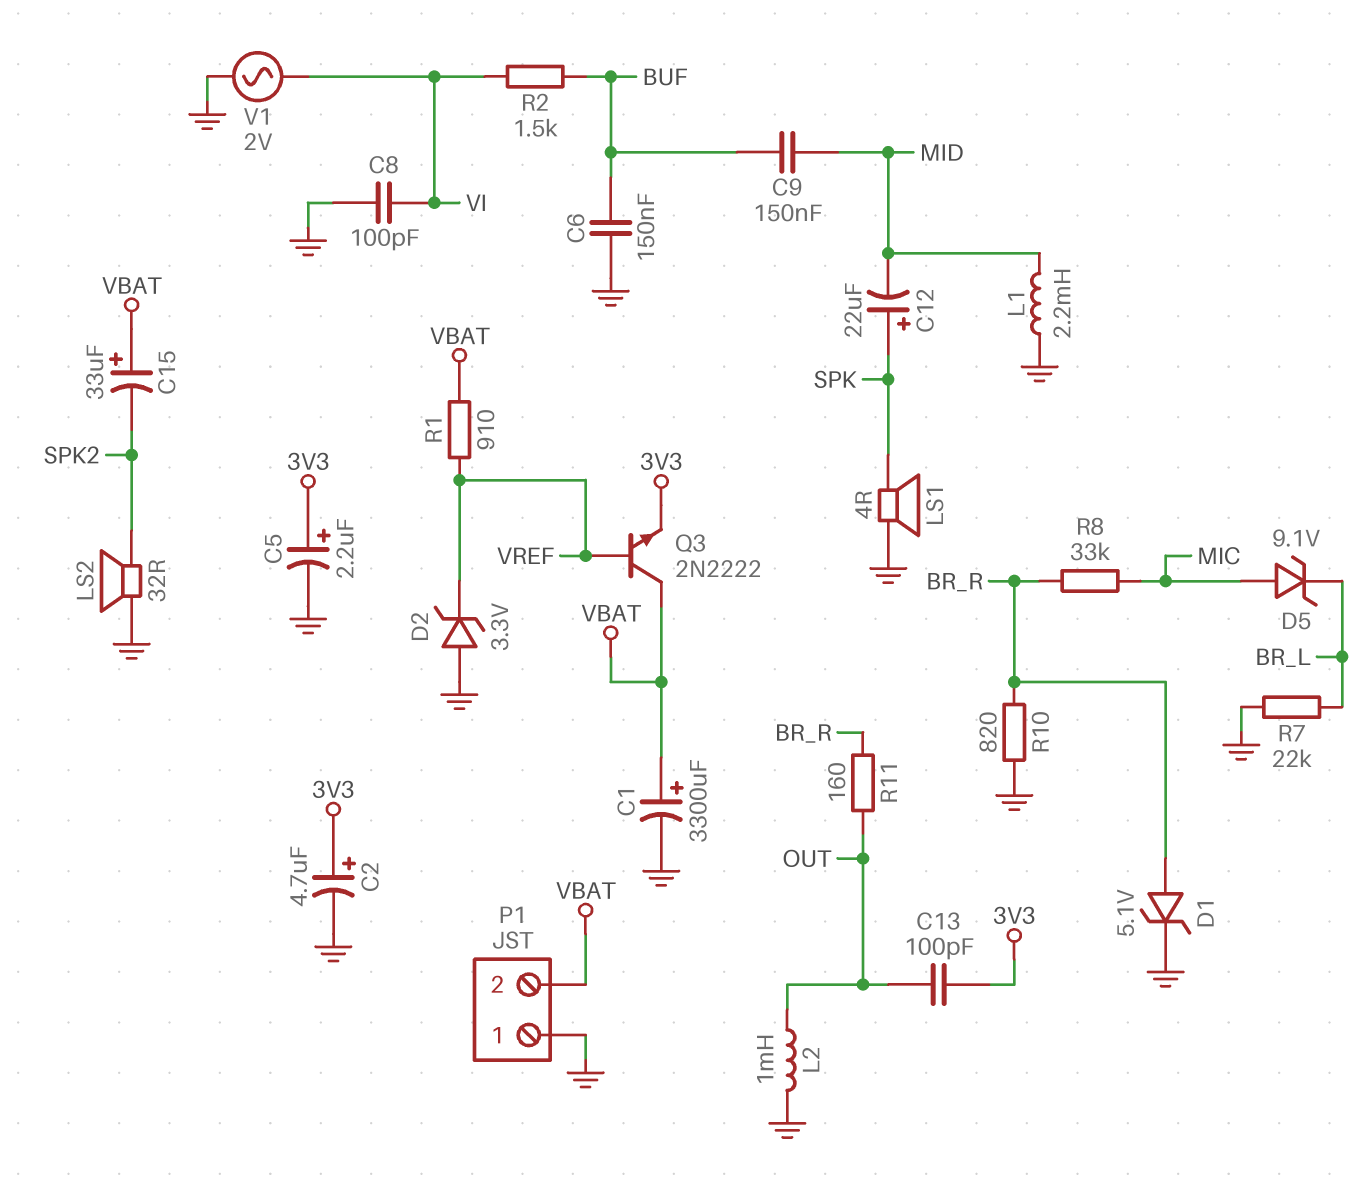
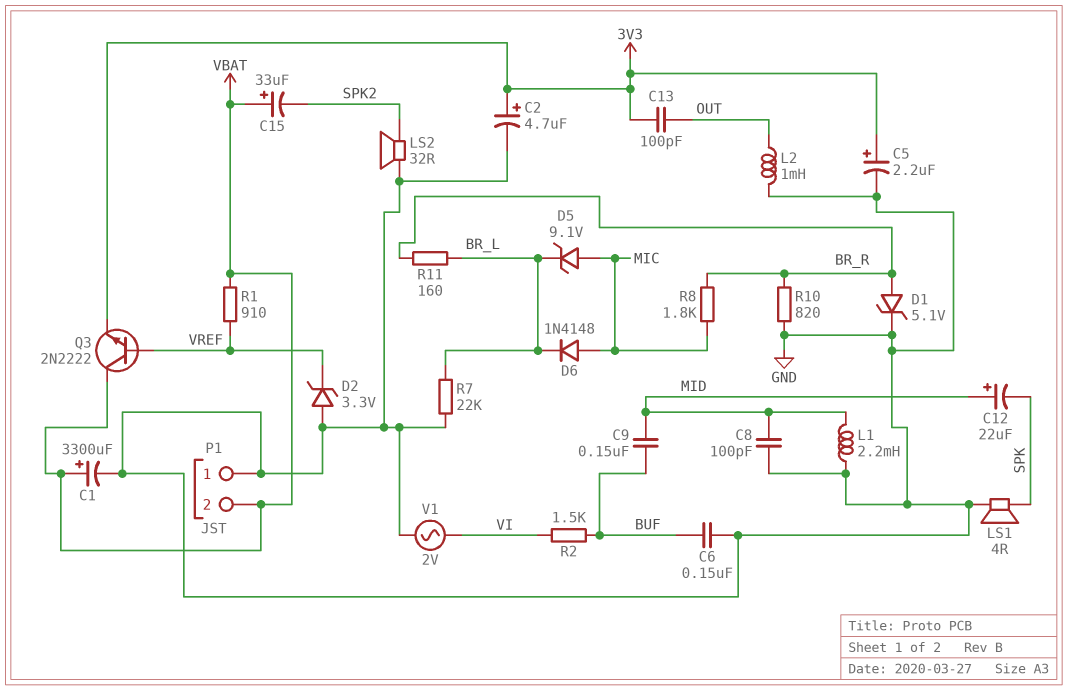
C8: 100pF (GND, VI) -> 100pF (GND, MID)
C12: 22uF (plus SPK, minus MID) -> 22uF (plus MID, minus SPK)
D6: none -> diode 1N4148 (A MIC, K BR_L)
R8: 33k (BR_R, MIC) -> 1.8k (BR_R, MIC)
R11: 160 (BR_R, OUT) -> 160 (BR_L, BR_R)

